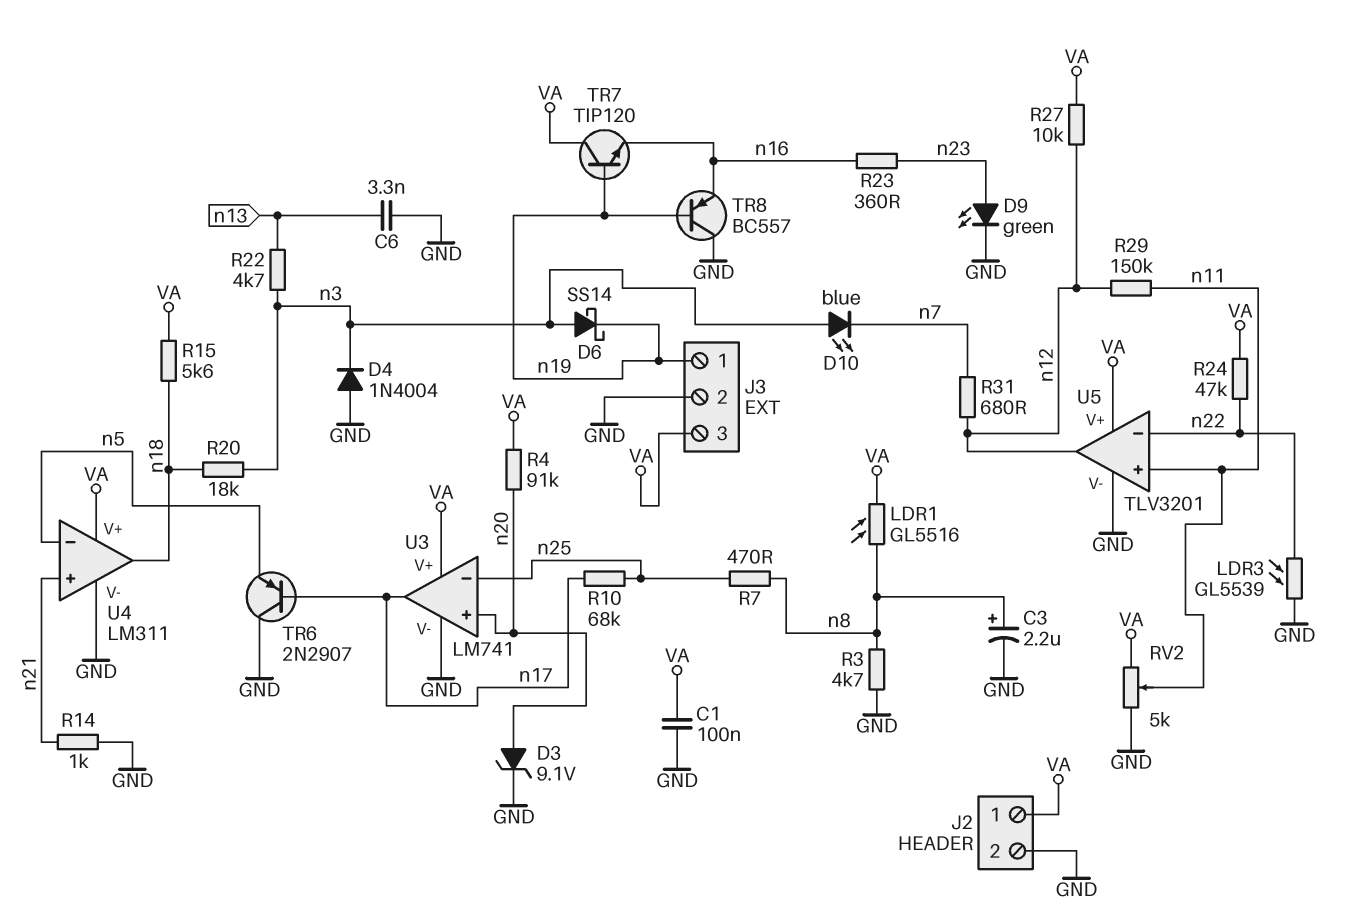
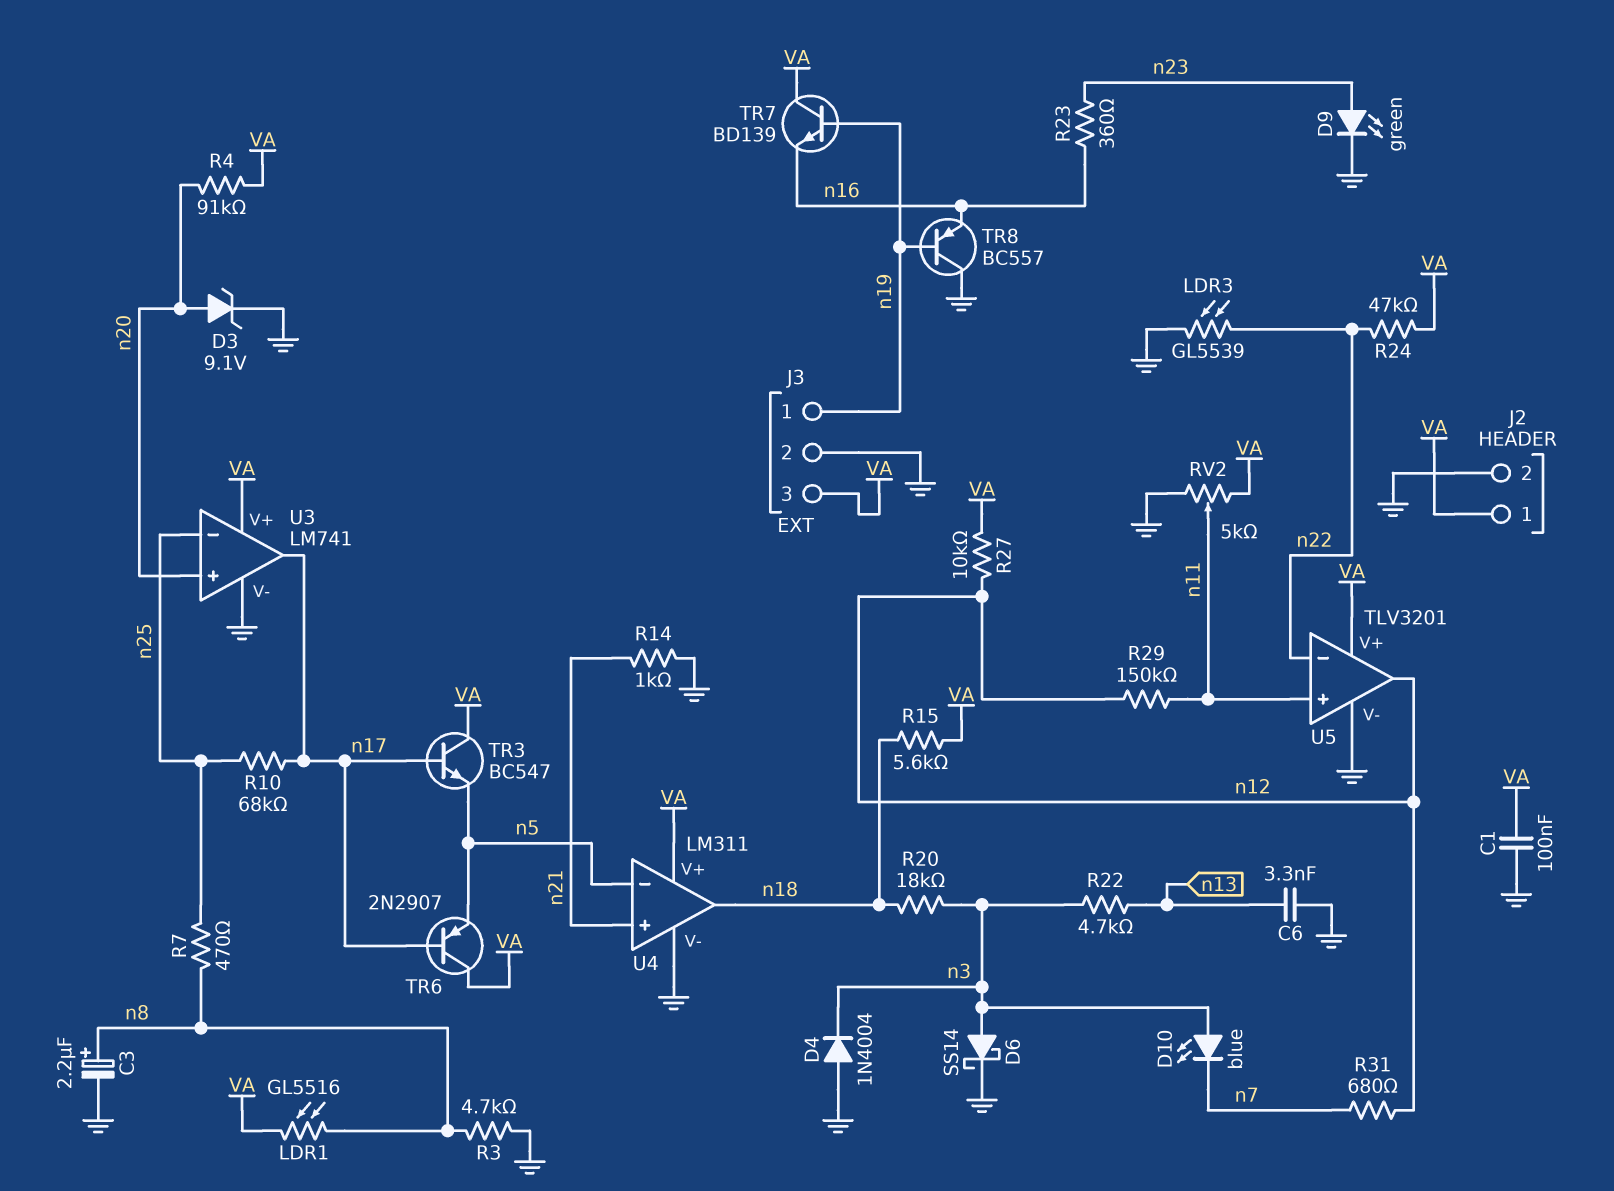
D6: schottky SS14 (A n3, K n19) -> schottky SS14 (A n3, K GND)
TR3: none -> NPN BC547 (B n17, C VA, E n5)
TR6: PNP 2N2907 (B n17, C GND, E n5) -> PNP 2N2907 (B n17, C VA, E n5)
TR7: NPN TIP120 (B n19, C VA, E n16) -> NPN BD139 (B n19, C VA, E n16)

